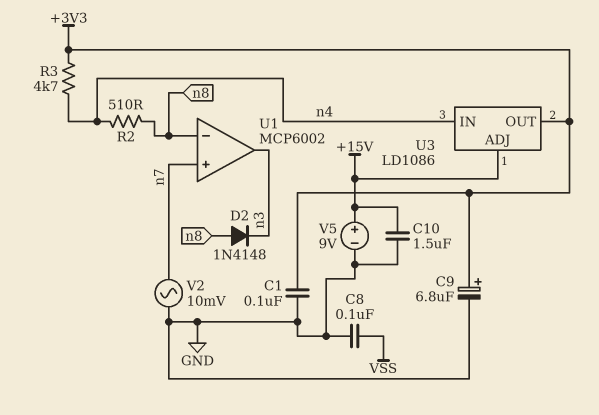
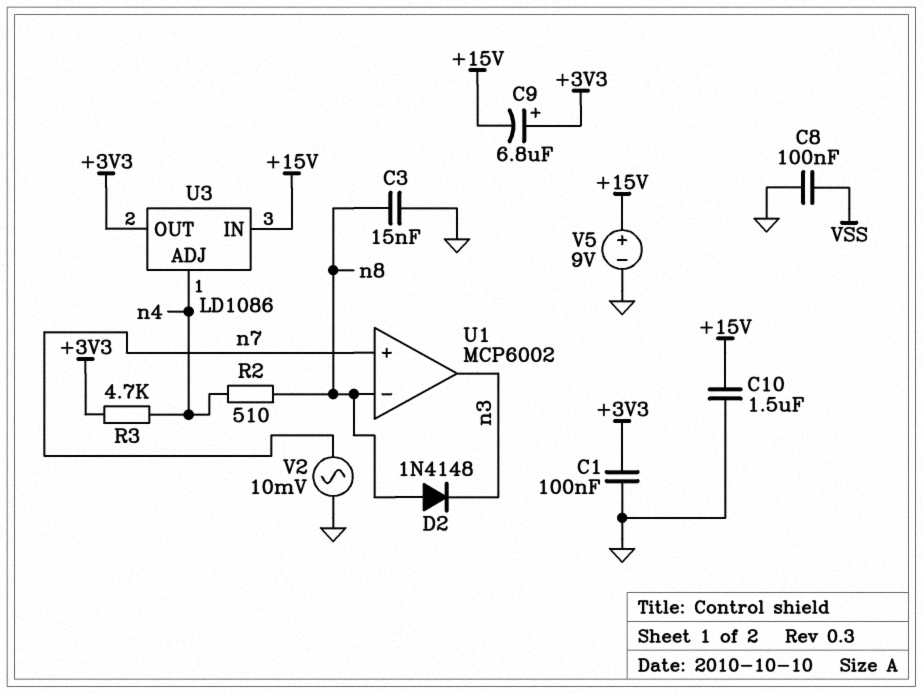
C3: none -> 15nF (GND, n8)
C9: 6.8uF (plus +3V3, minus GND) -> 6.8uF (plus +3V3, minus +15V)
U3 pin ADJ: +15V -> n4
U3 pin IN: n4 -> +15V

